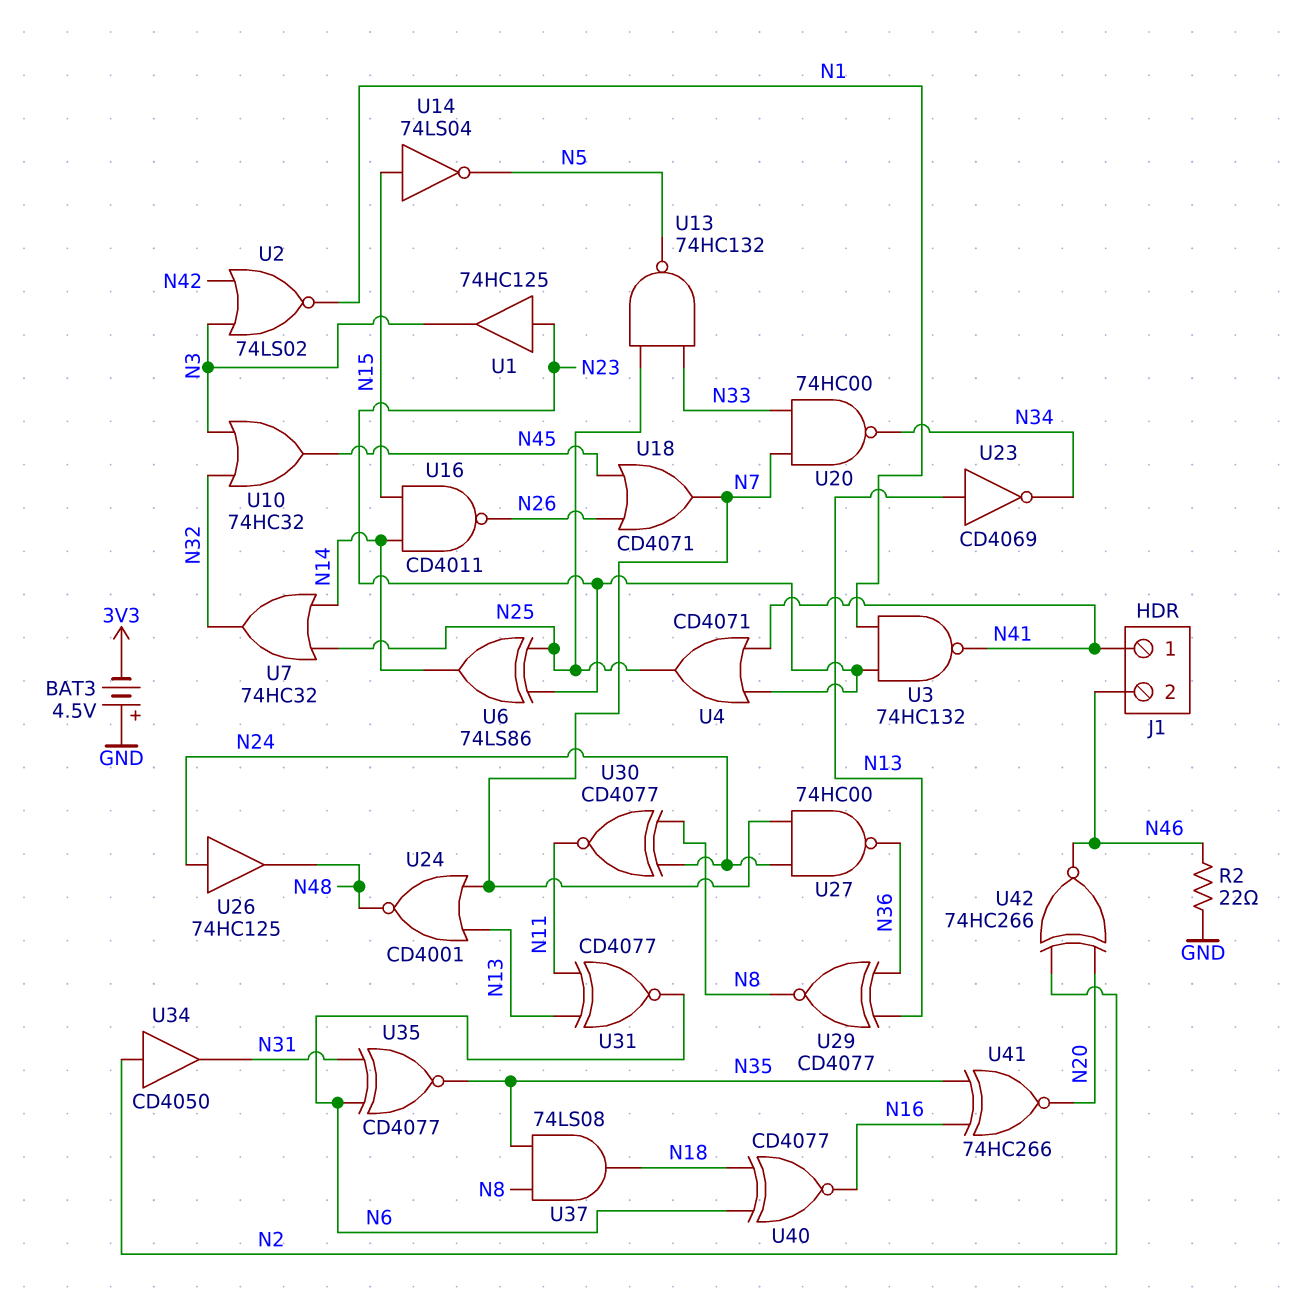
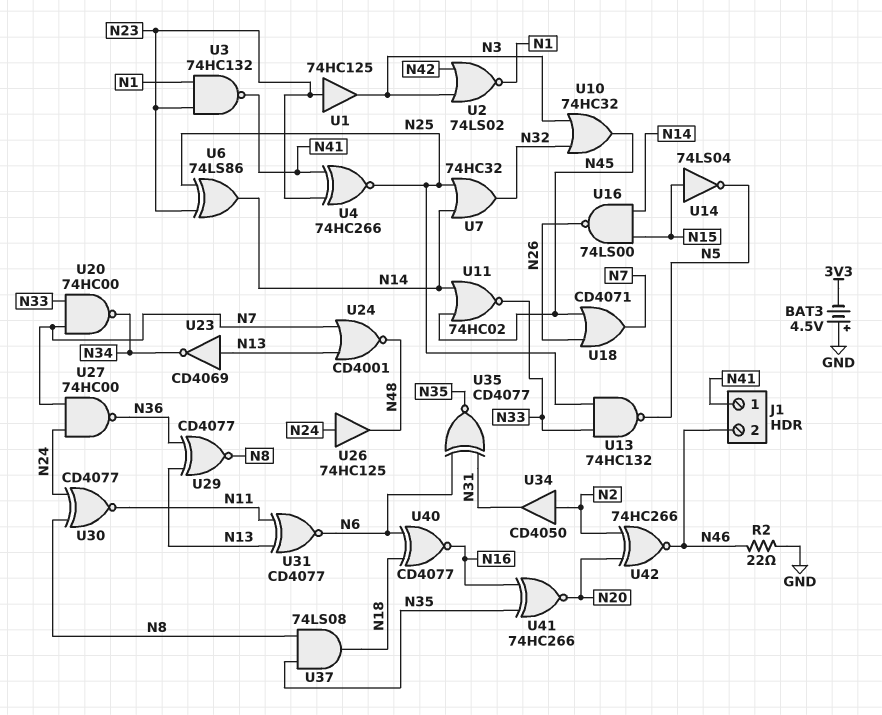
U4: OR CD4071 (in N23, in N41, out N25) -> XNOR 74HC266 (in N23, in N41, out N25)
U11: none -> NOR 74HC02 (in N14, in N45, out N33)
U16: NAND CD4011 (in N14, in N15, out N26) -> NAND 74LS00 (in N14, in N15, out N26)

